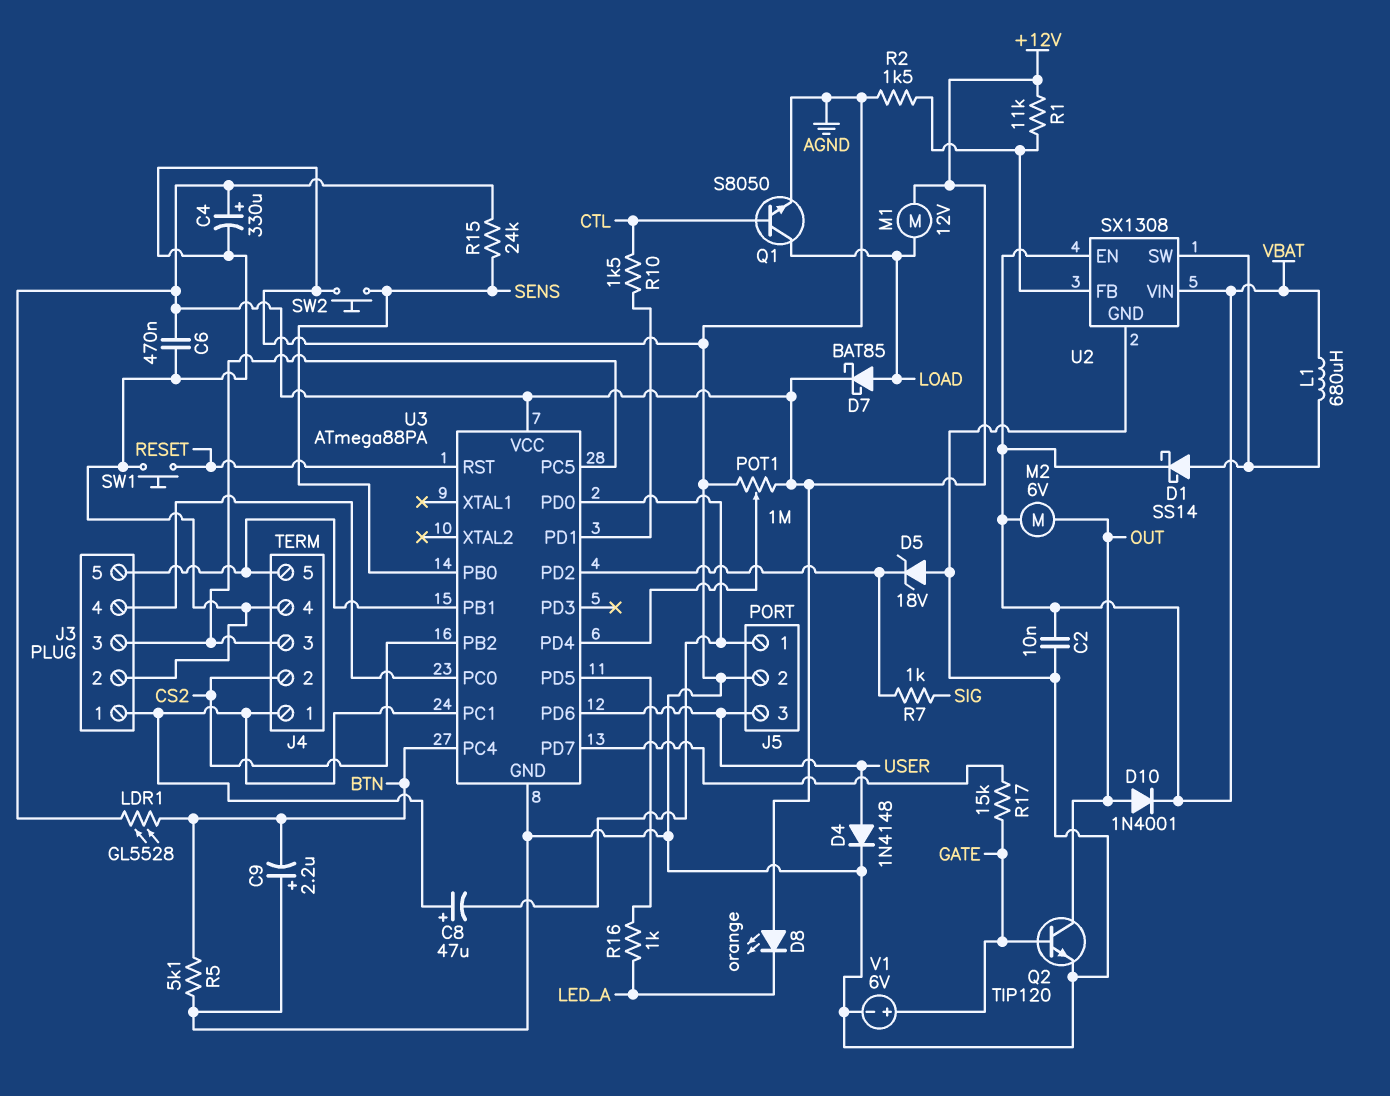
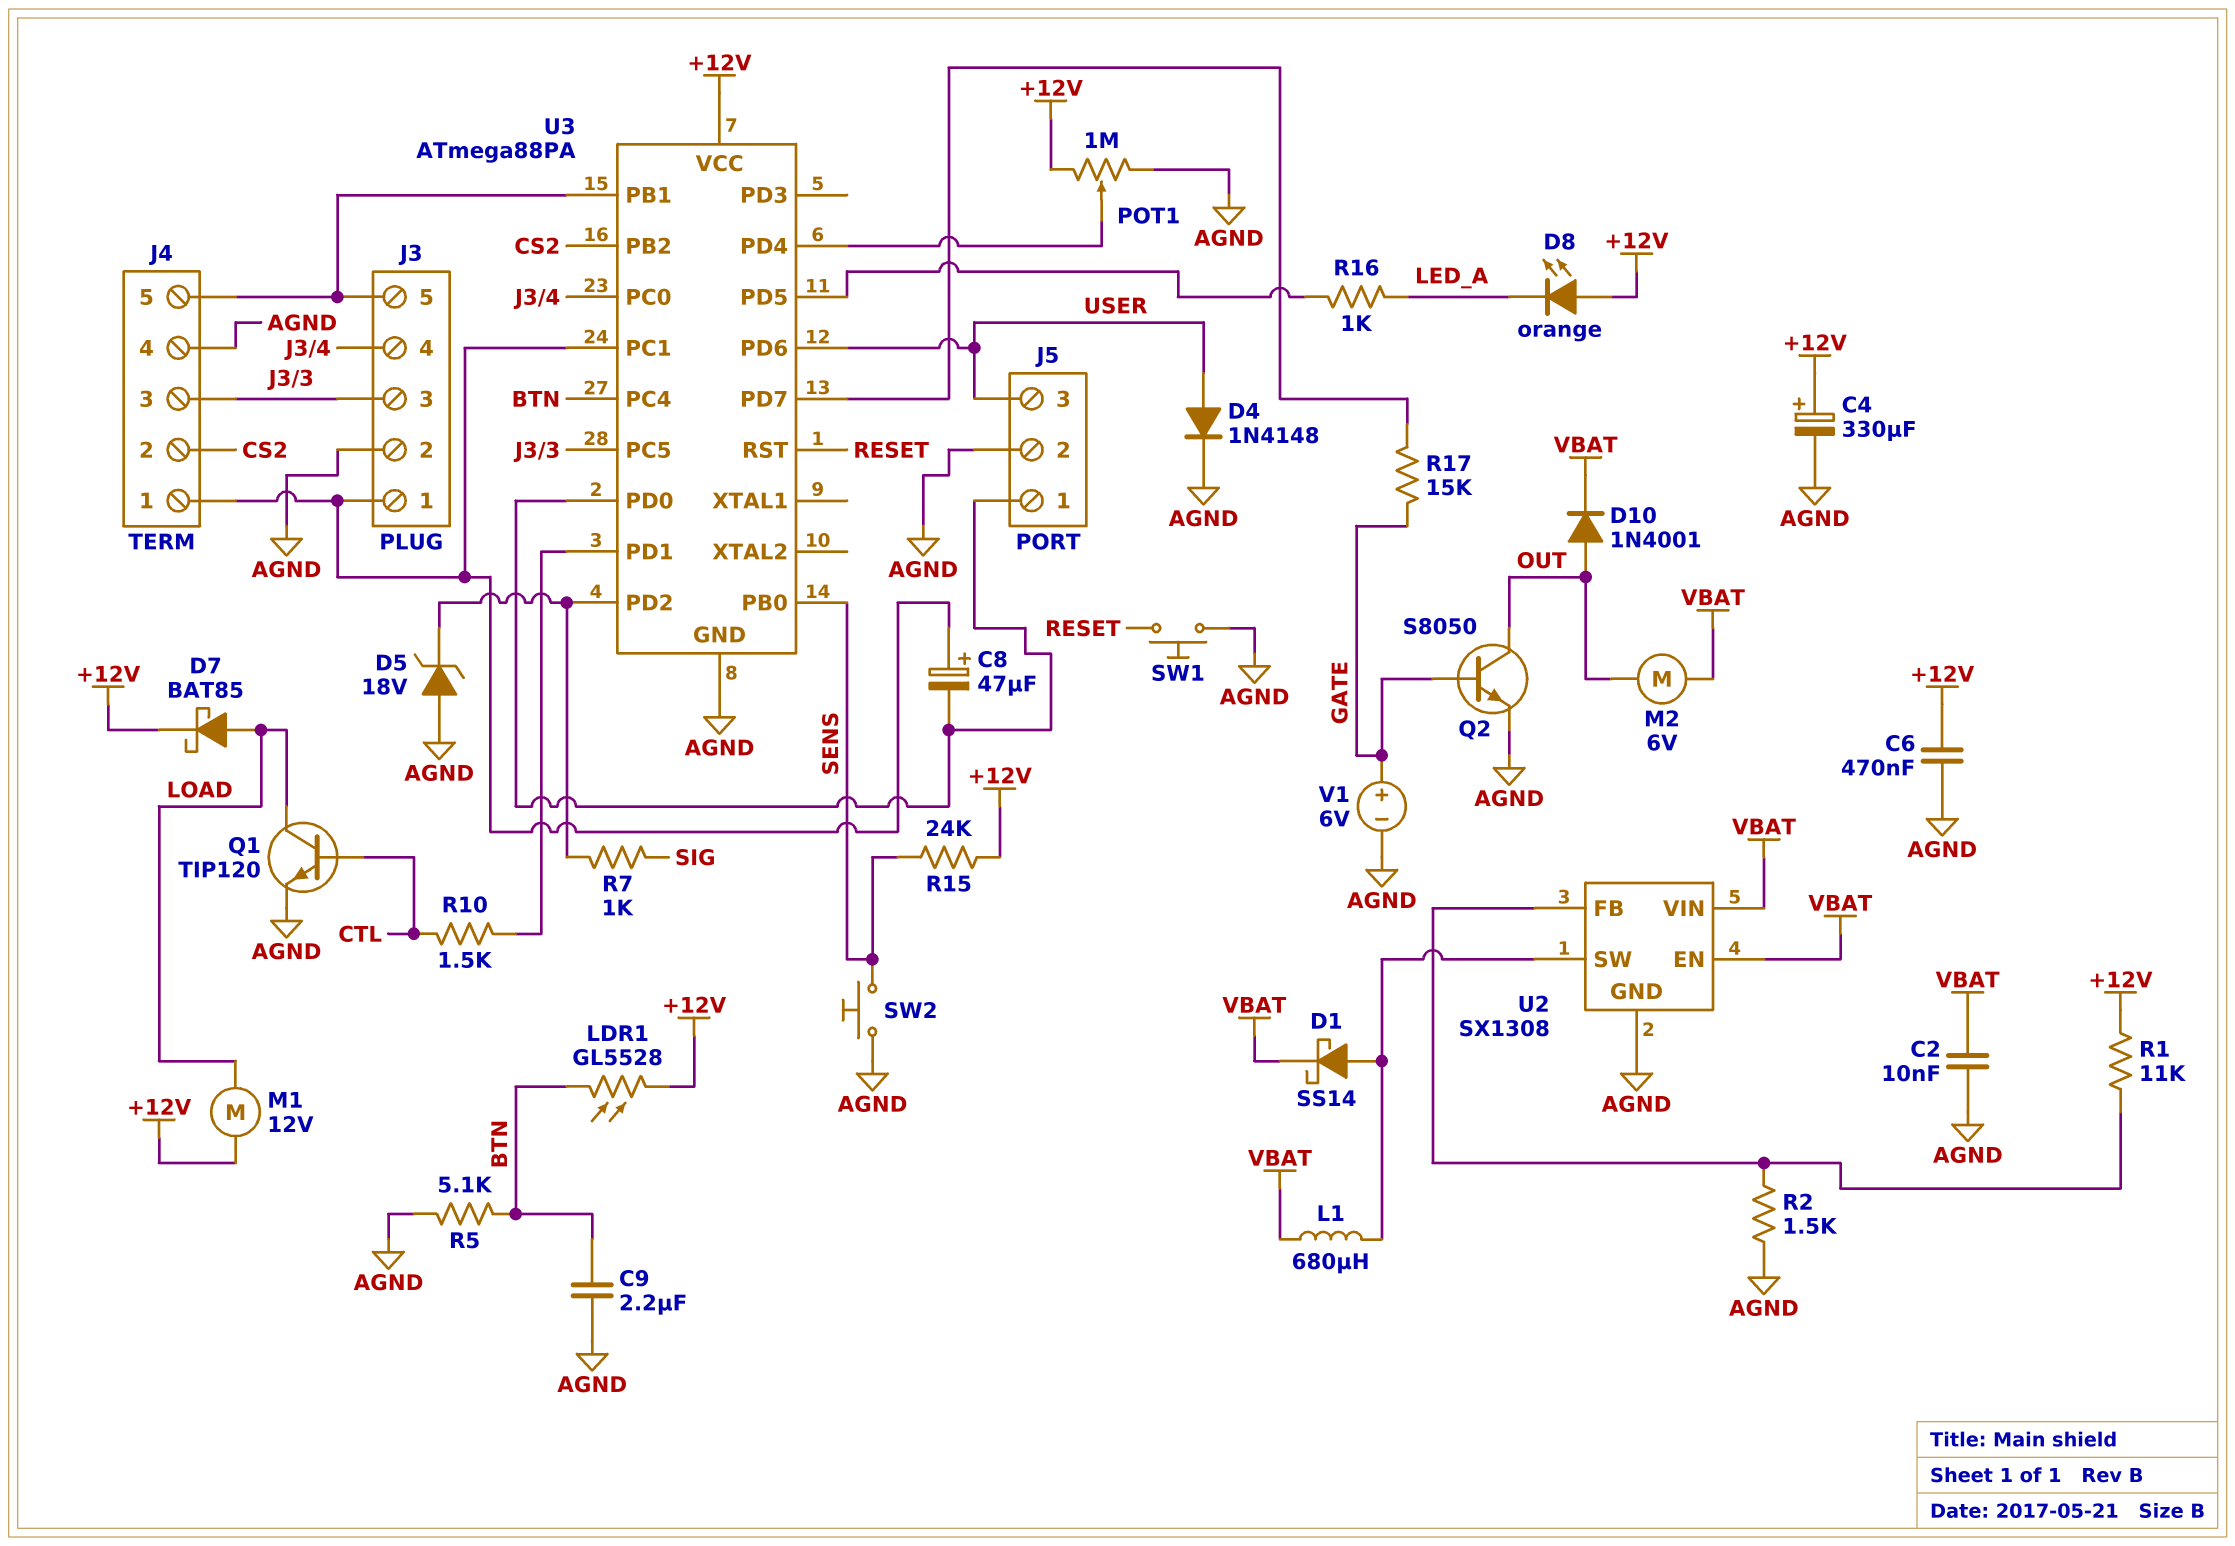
C9: 2.2uF (plus AGND, minus BTN) -> 2.2uF (AGND, BTN)
Q1: NPN S8050 (B CTL, C LOAD, E AGND) -> NPN TIP120 (B CTL, C LOAD, E AGND)
Q2: NPN TIP120 (B GATE, C OUT, E AGND) -> NPN S8050 (B GATE, C OUT, E AGND)

